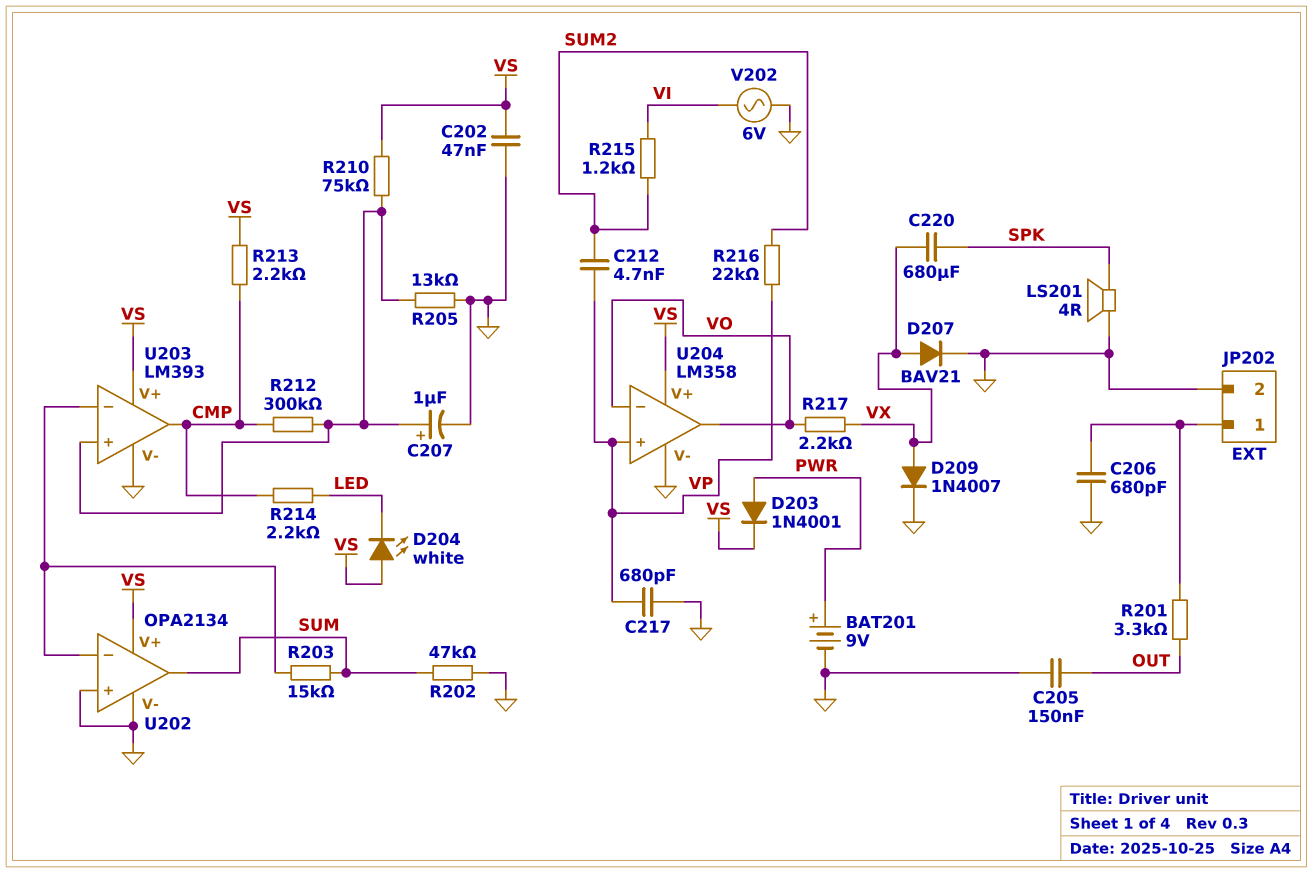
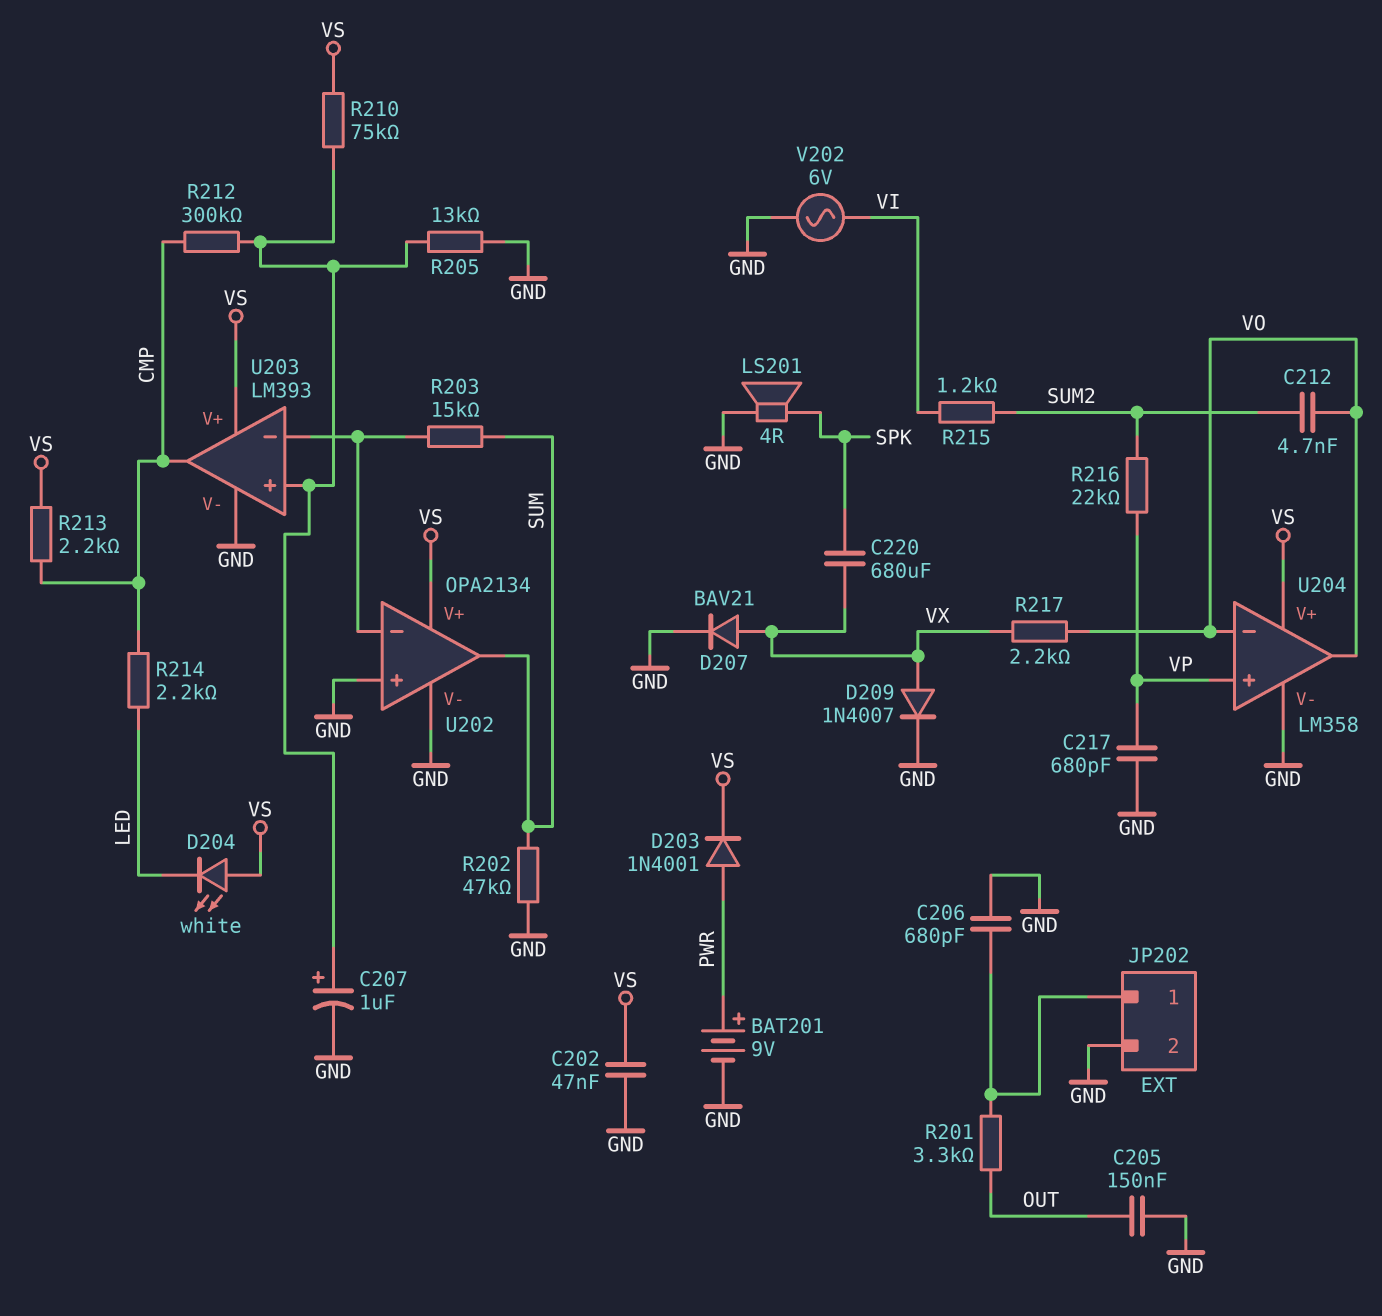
C212: 4.7nF (SUM2, VP) -> 4.7nF (SUM2, VO)

